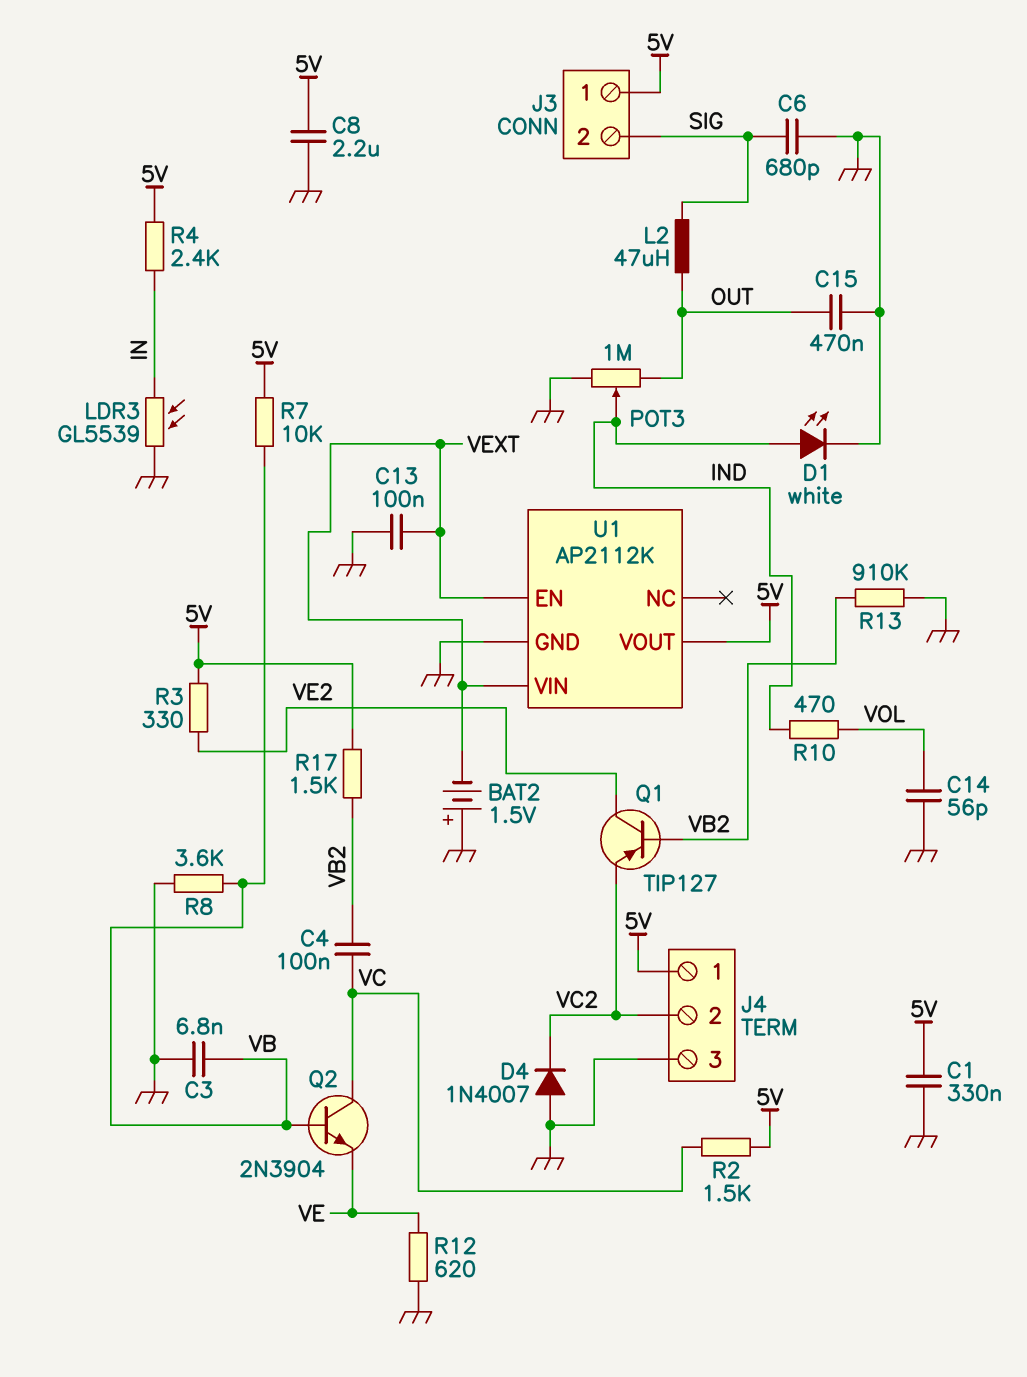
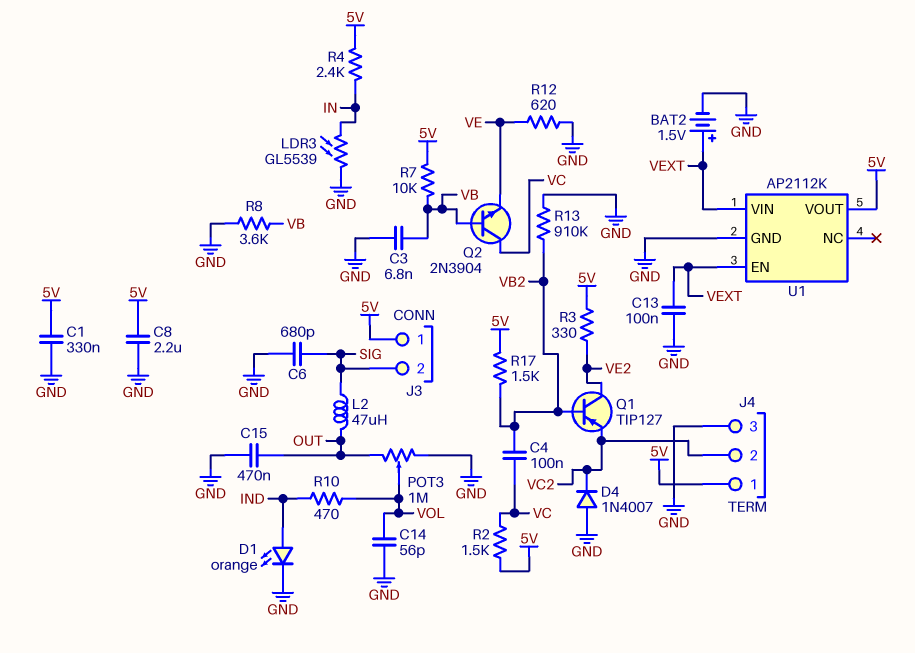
BAT2: 1.5V (plus GND, minus VEXT) -> 1.5V (plus VEXT, minus GND)
D1: LED white (A IND, K GND) -> LED orange (A IND, K GND)
POT3: 1M (GND, OUT, wiper IND) -> 1M (GND, OUT, wiper VOL)

